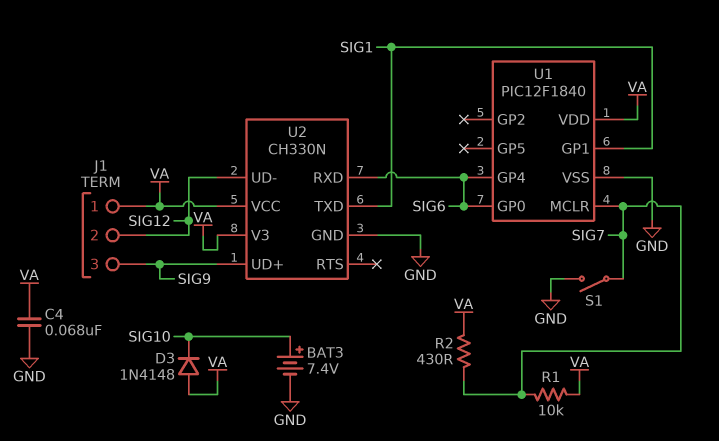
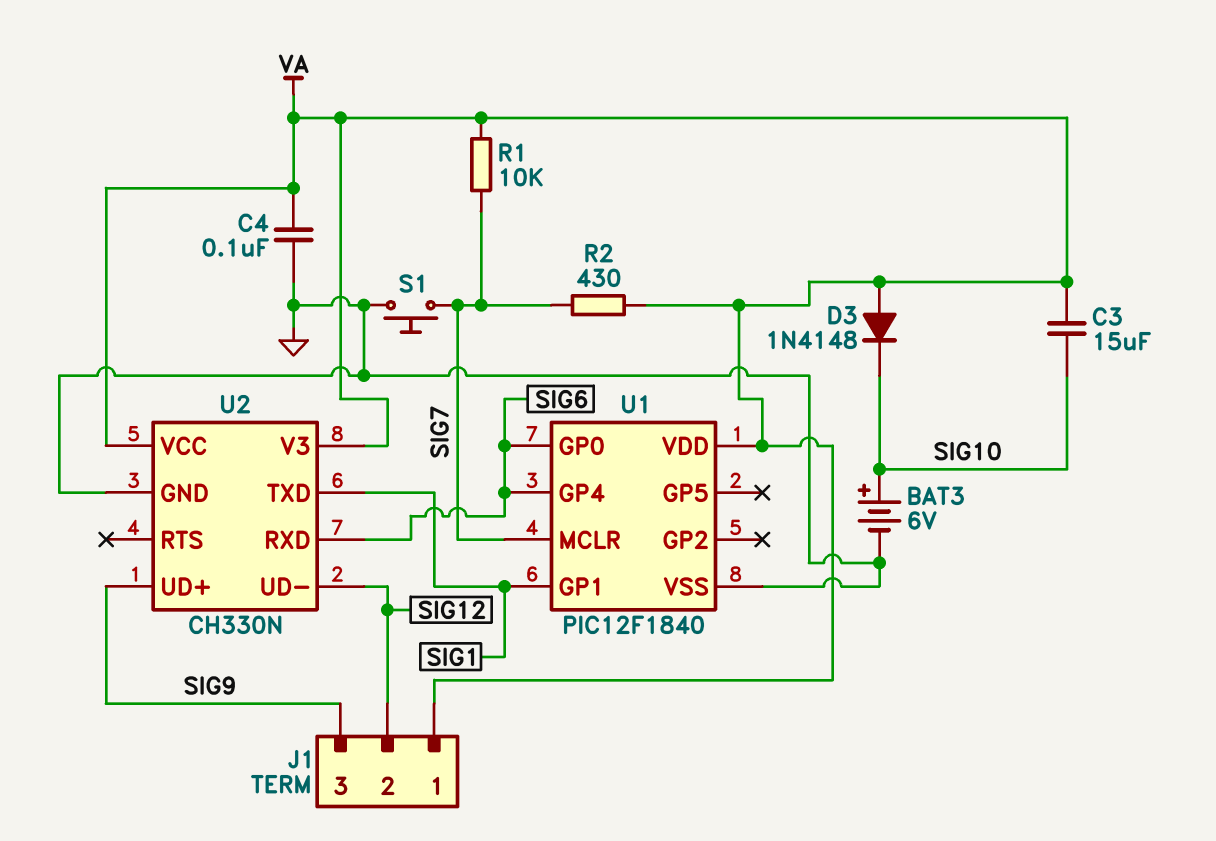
BAT3: 7.4V (plus SIG10, minus GND) -> 6V (plus SIG10, minus GND)
C3: none -> 15uF (SIG10, VA)
C4: 68nF (GND, VA) -> 100nF (GND, VA)
S1: switch (GND, SIG7) -> button (GND, SIG7)

